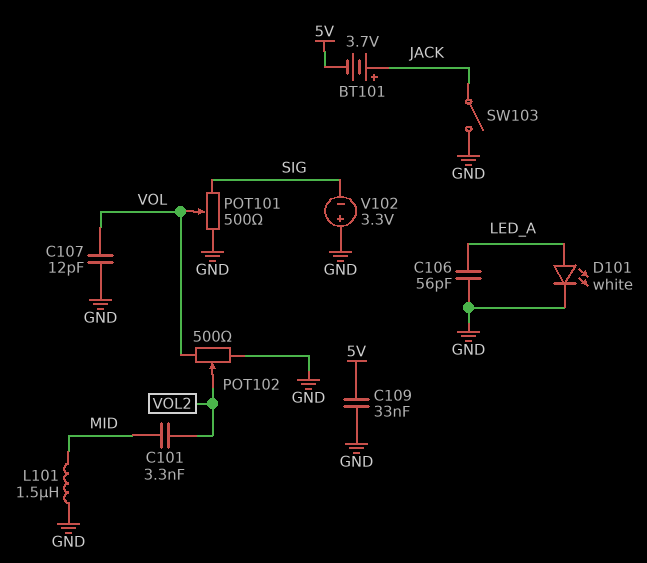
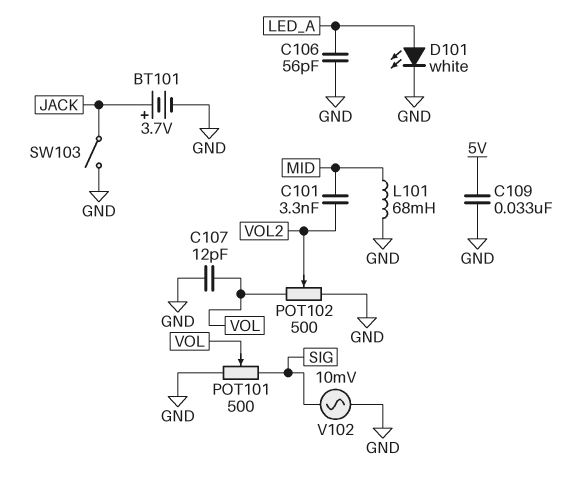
BT101: 3.7V (plus JACK, minus 5V) -> 3.7V (plus JACK, minus GND)
L101: 1.5uH (GND, MID) -> 68mH (GND, MID)
V102: 3.3V (plus GND, minus SIG) -> AC 10mV (GND, SIG)

